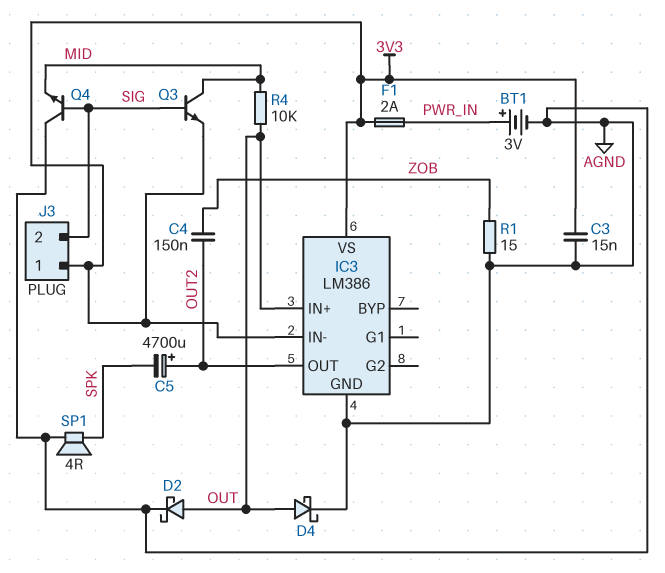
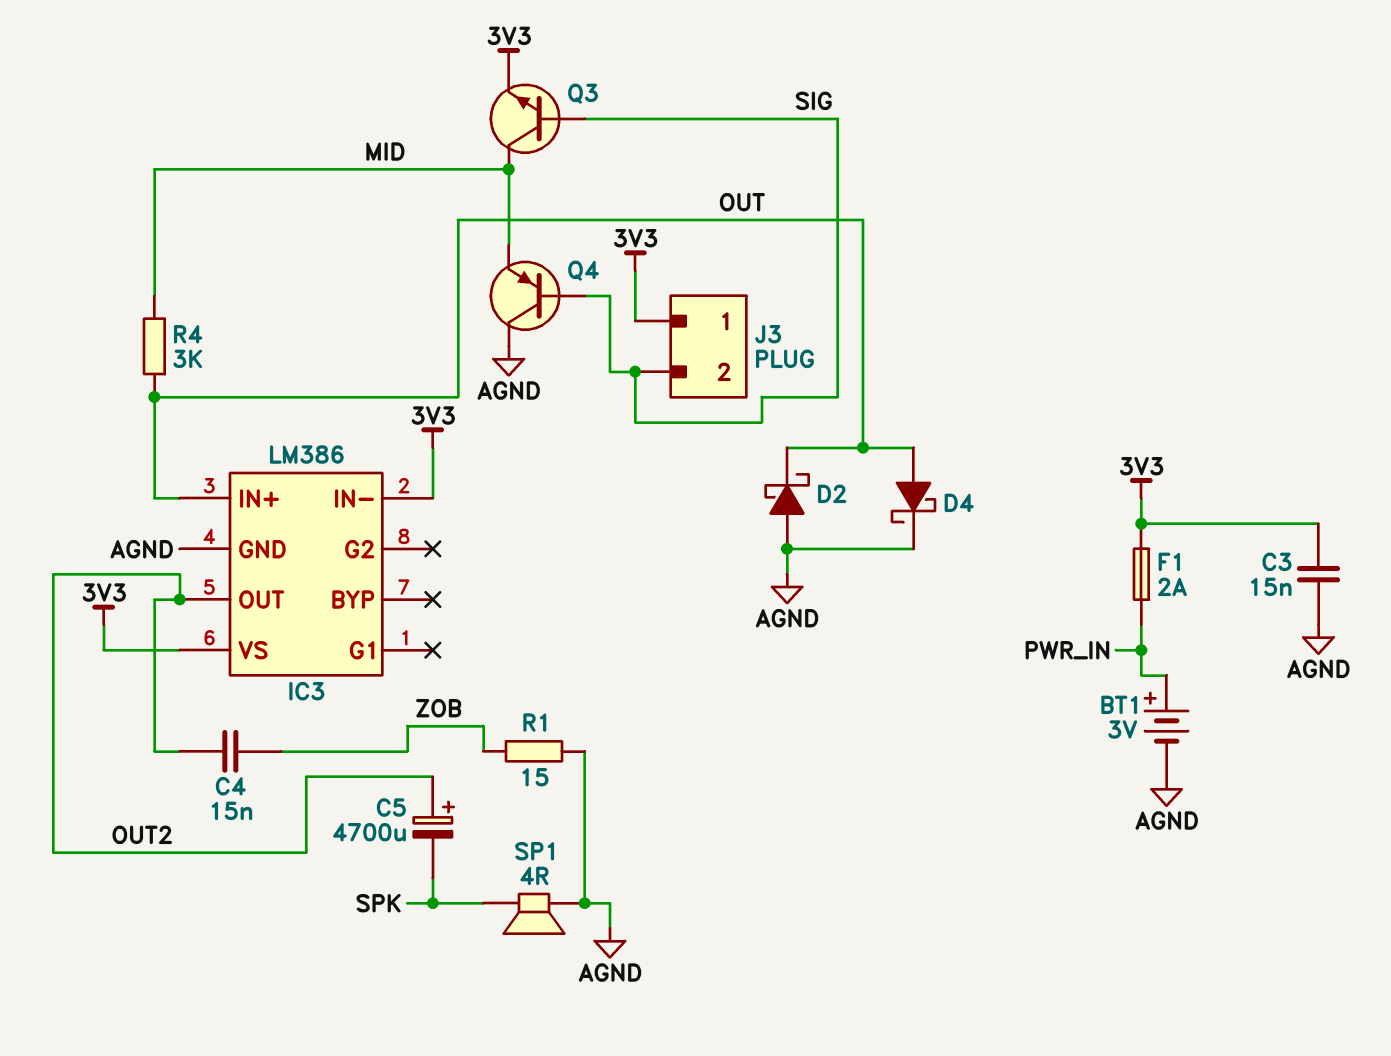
C4: 150nF (OUT2, ZOB) -> 15nF (OUT2, ZOB)
D2: schottky (A OUT, K AGND) -> schottky (A AGND, K OUT)
Q4: NPN (B SIG, C AGND, E MID) -> PNP (B SIG, C AGND, E MID)
R4: 10k (MID, OUT) -> 3k (MID, OUT)

